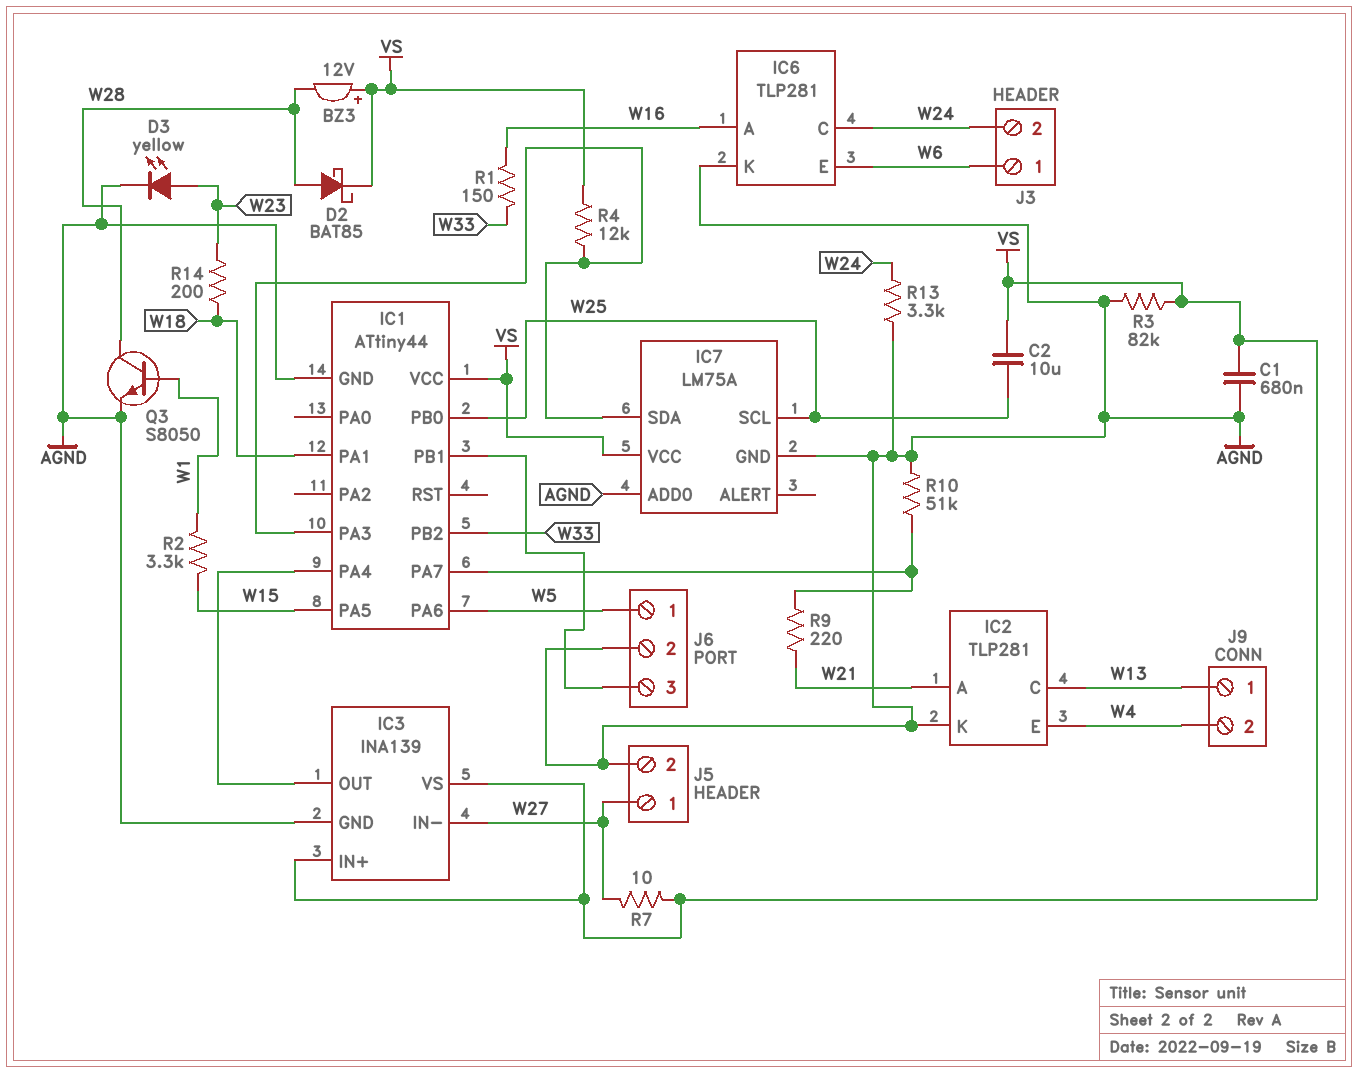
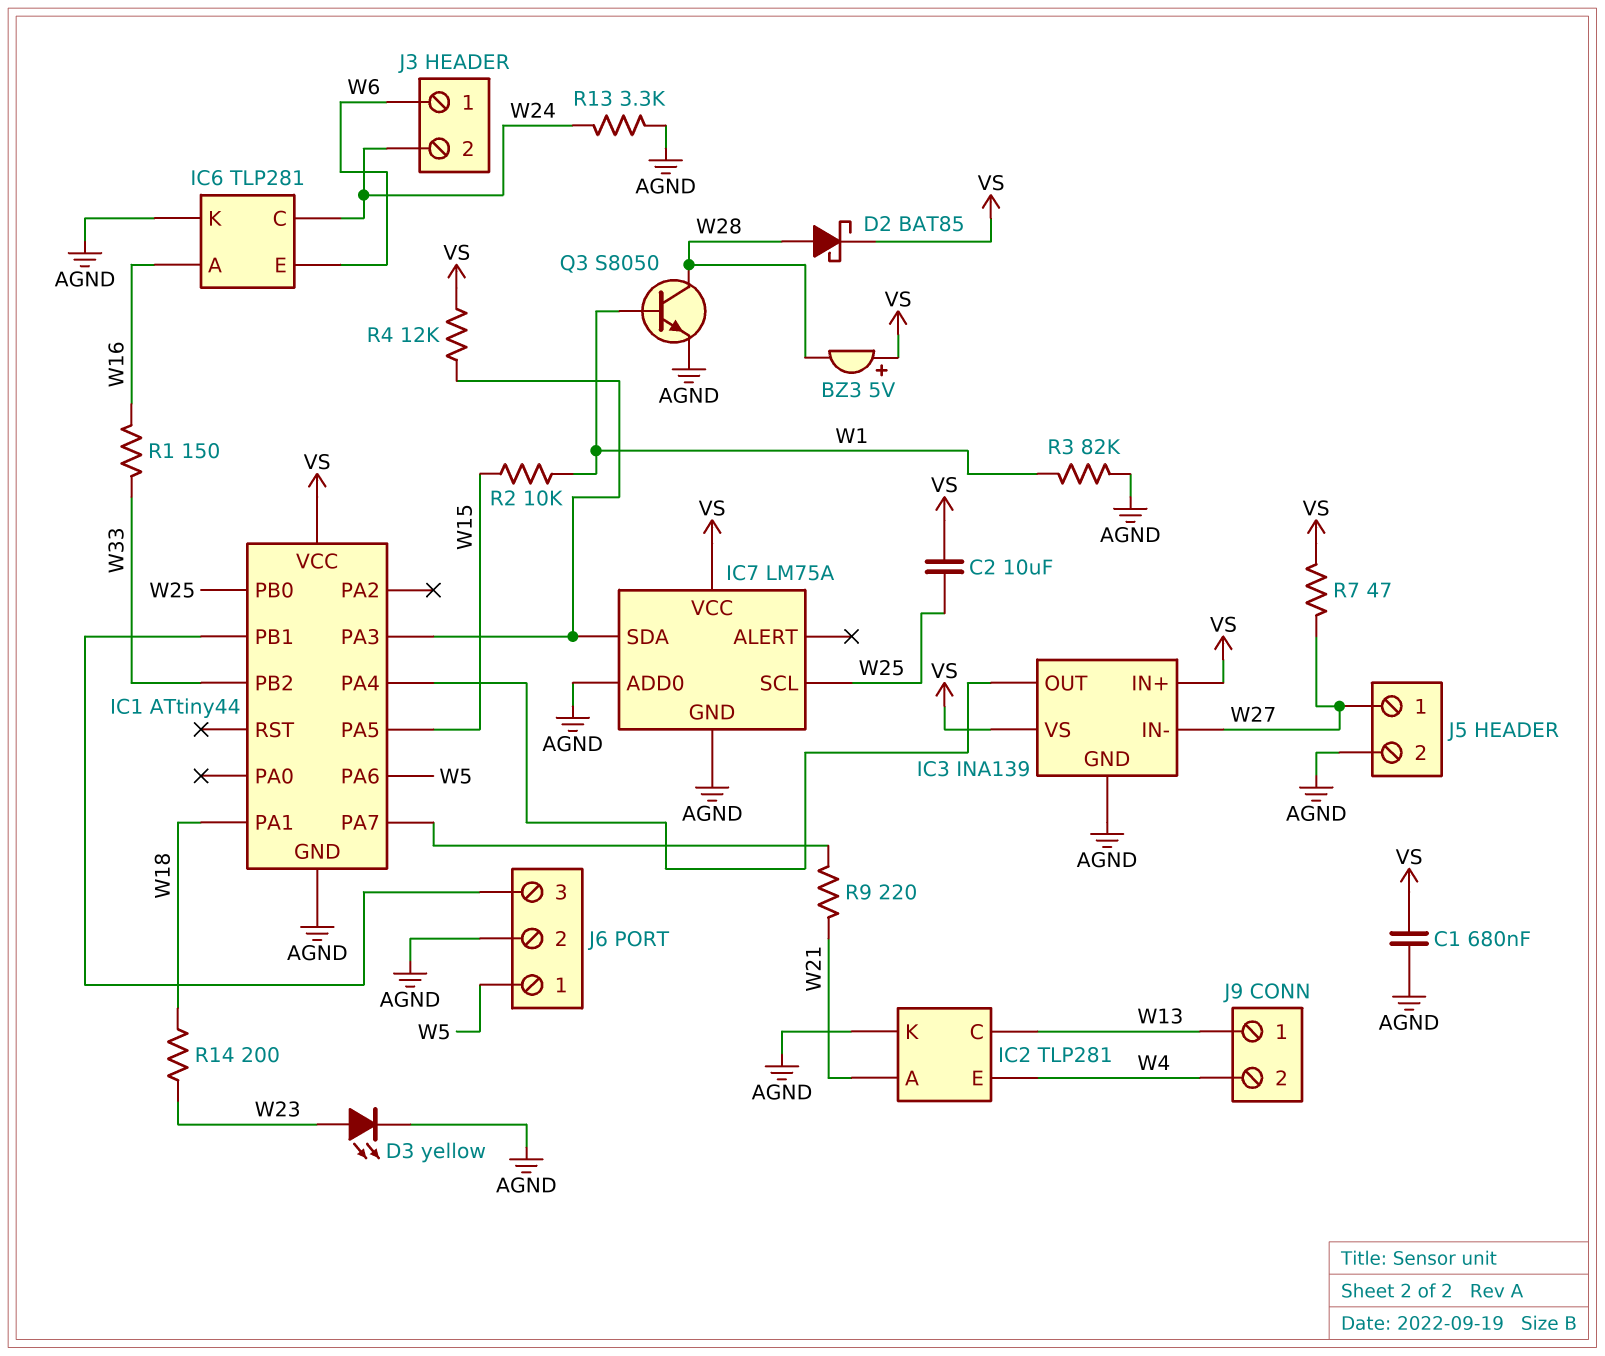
BZ3: buzzer 12V (plus VS, minus W28) -> buzzer 5V (plus VS, minus W28)
R2: 3.3k (W1, W15) -> 10k (W1, W15)
R3: 82k (AGND, VS) -> 82k (AGND, W1)
R7: 10 (VS, W27) -> 47 (VS, W27)
R10: 51k (AGND, IC1/PA7) -> none

